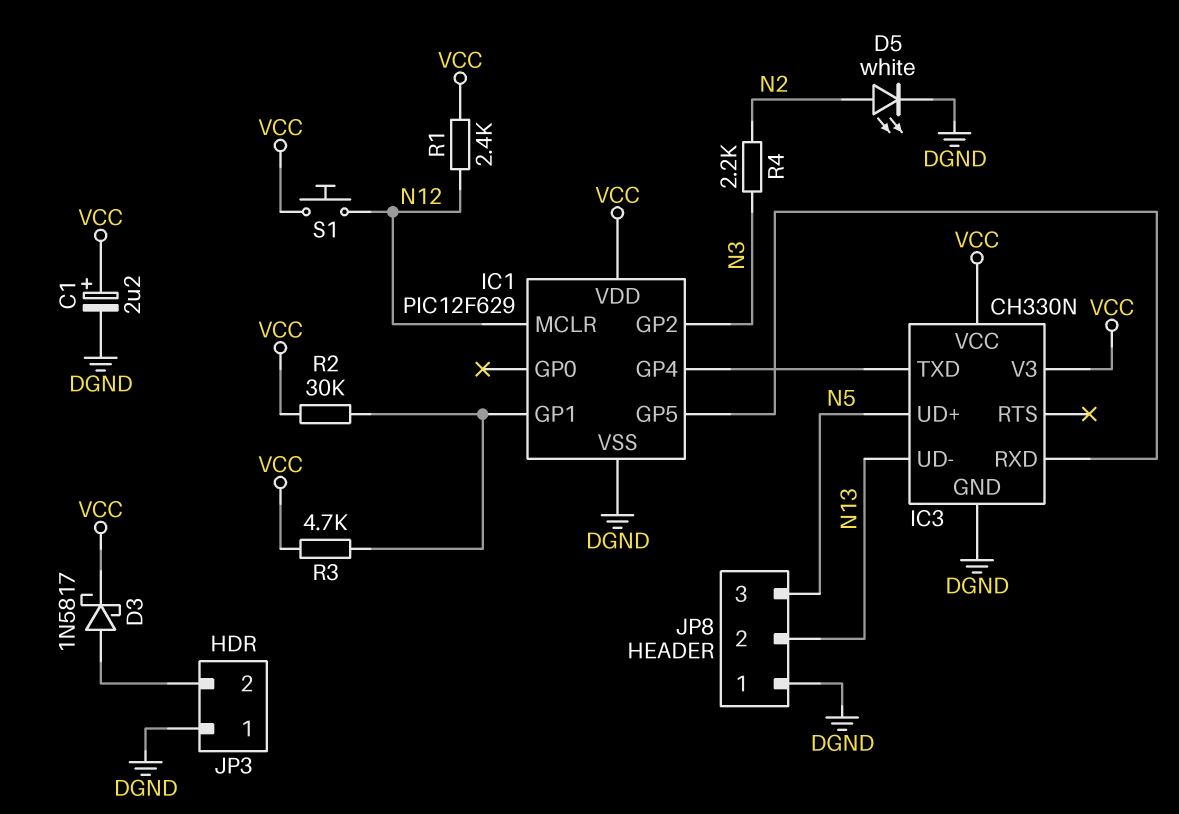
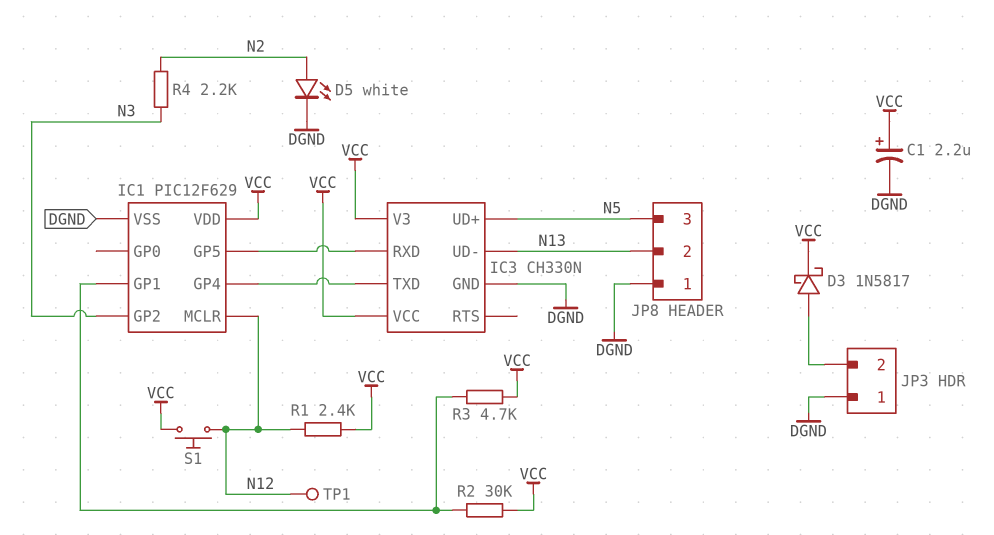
TP1: none -> test point (N12)

